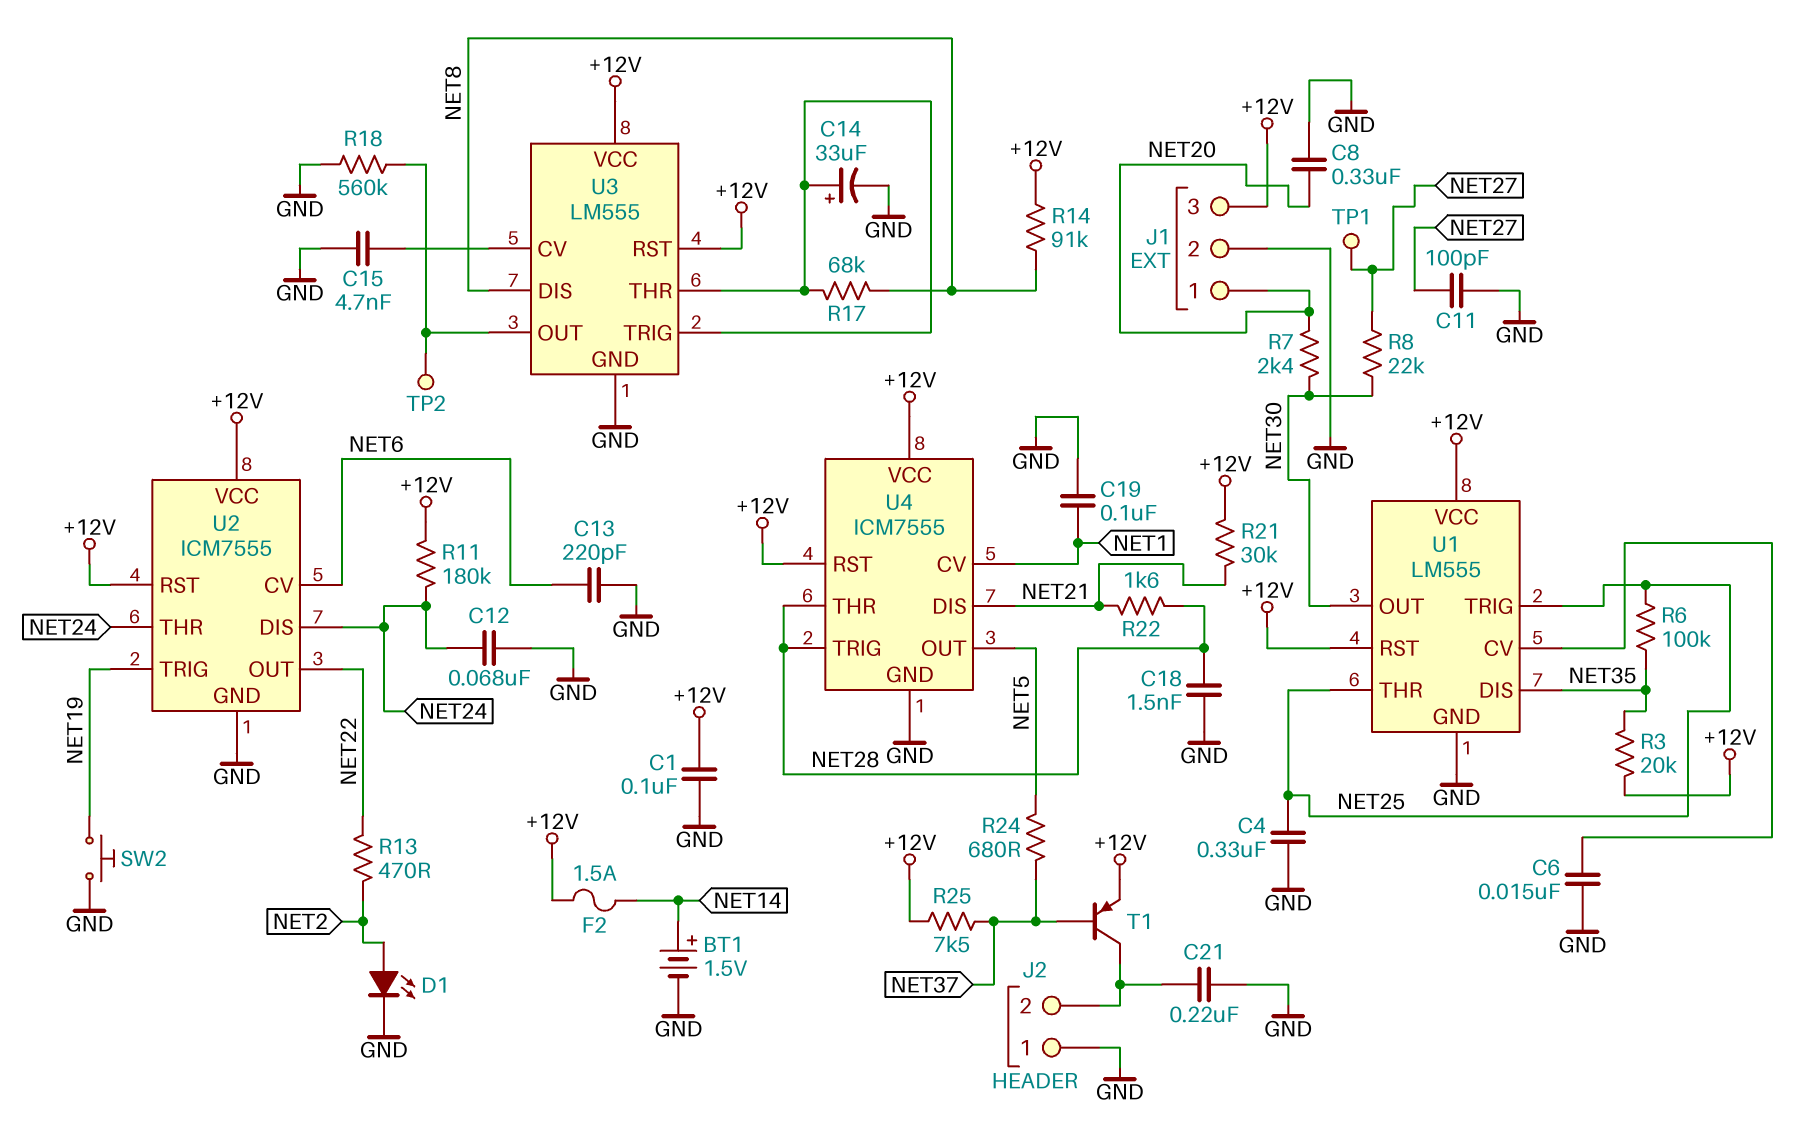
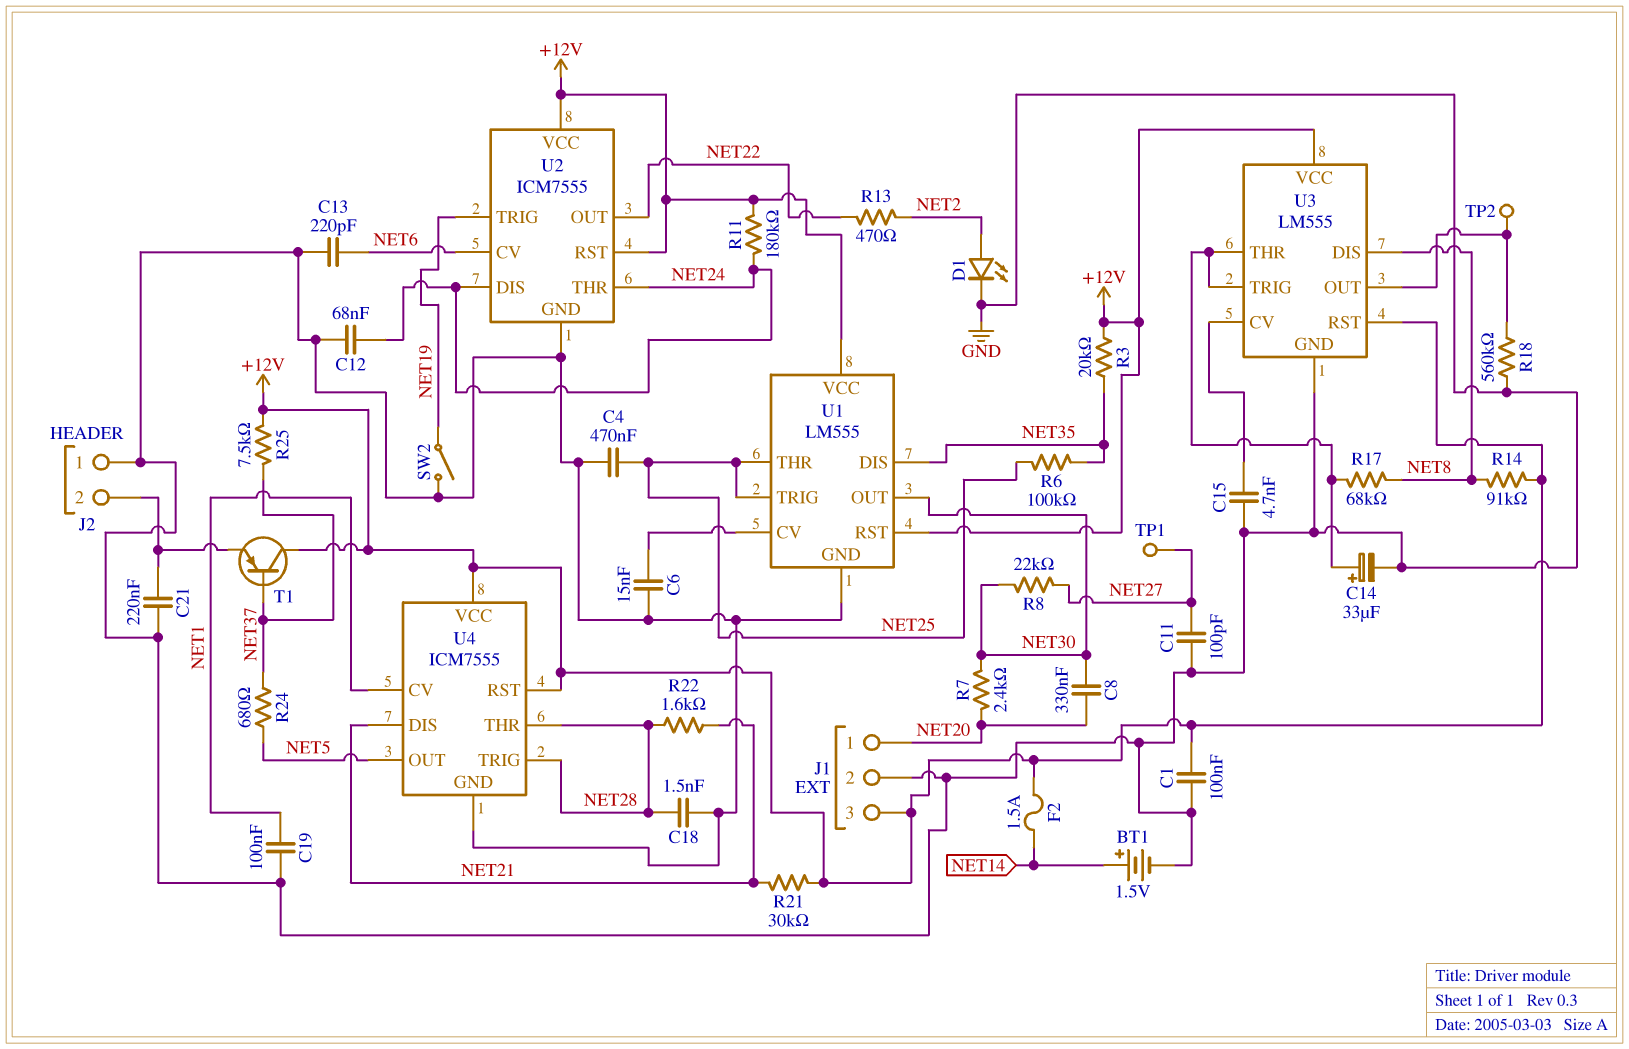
C4: 330nF (GND, NET25) -> 470nF (GND, NET25)
C8: 330nF (GND, NET20) -> 330nF (NET20, NET30)
SW2: button (GND, NET19) -> switch (GND, NET19)
T1: PNP (B NET37, C J2/2, E +12V) -> PNP (B NET37, C +12V, E J2/2)

